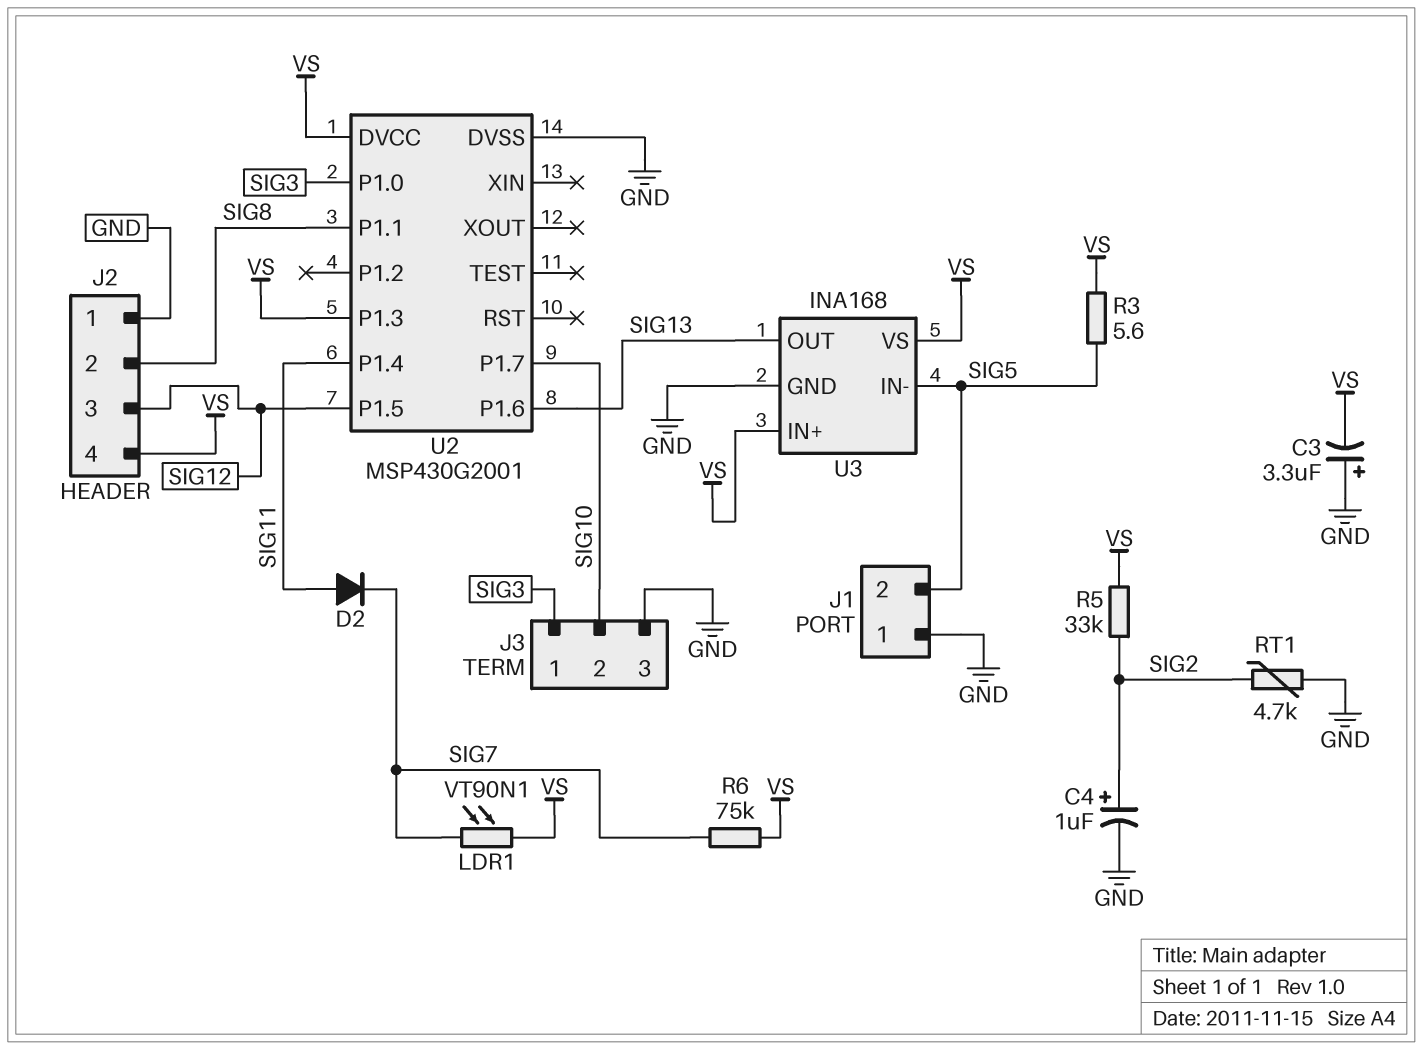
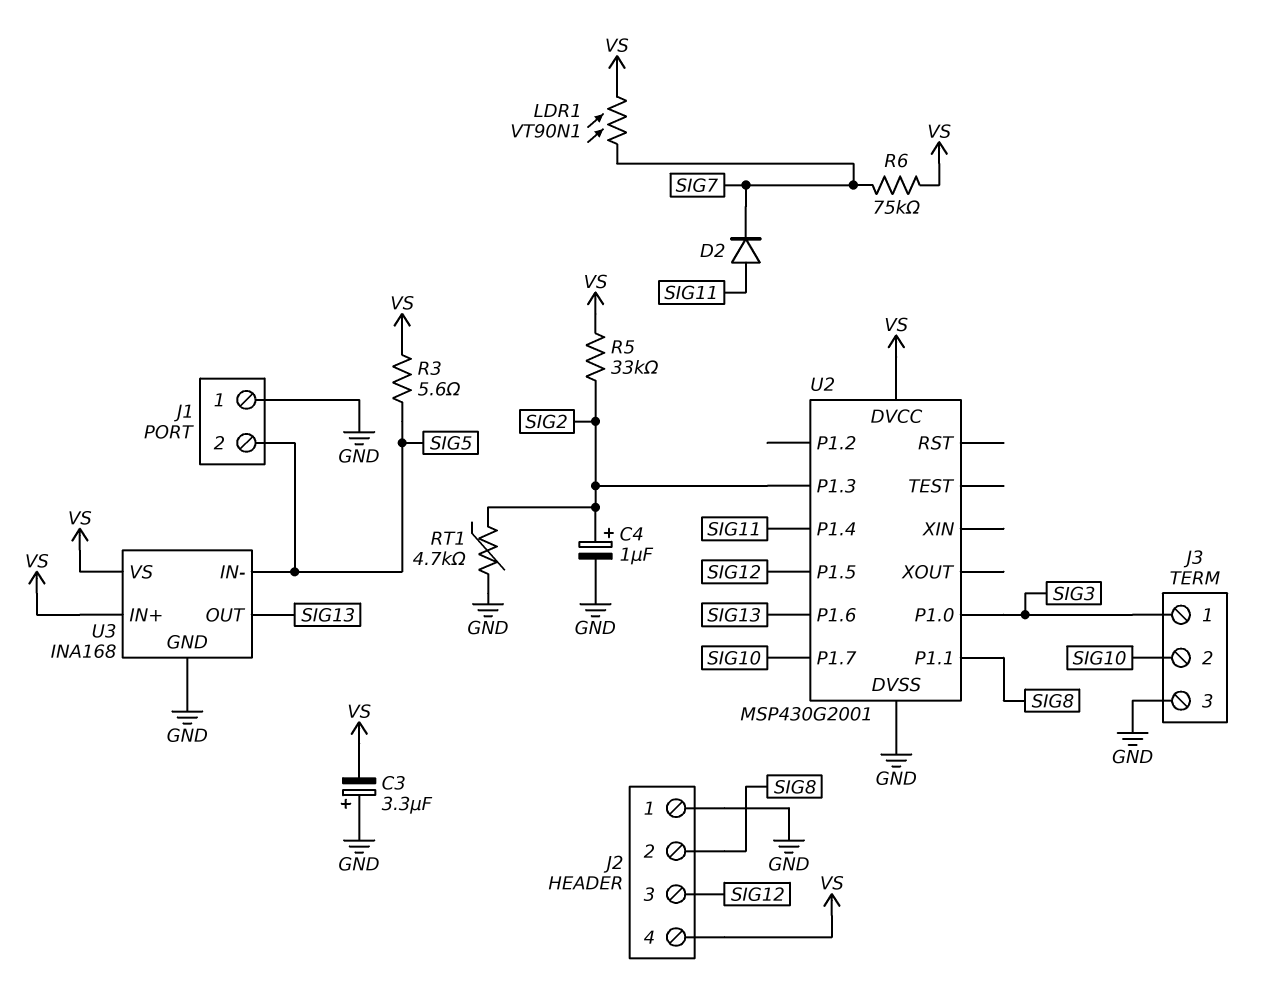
U2 pin P1.3: VS -> SIG2

